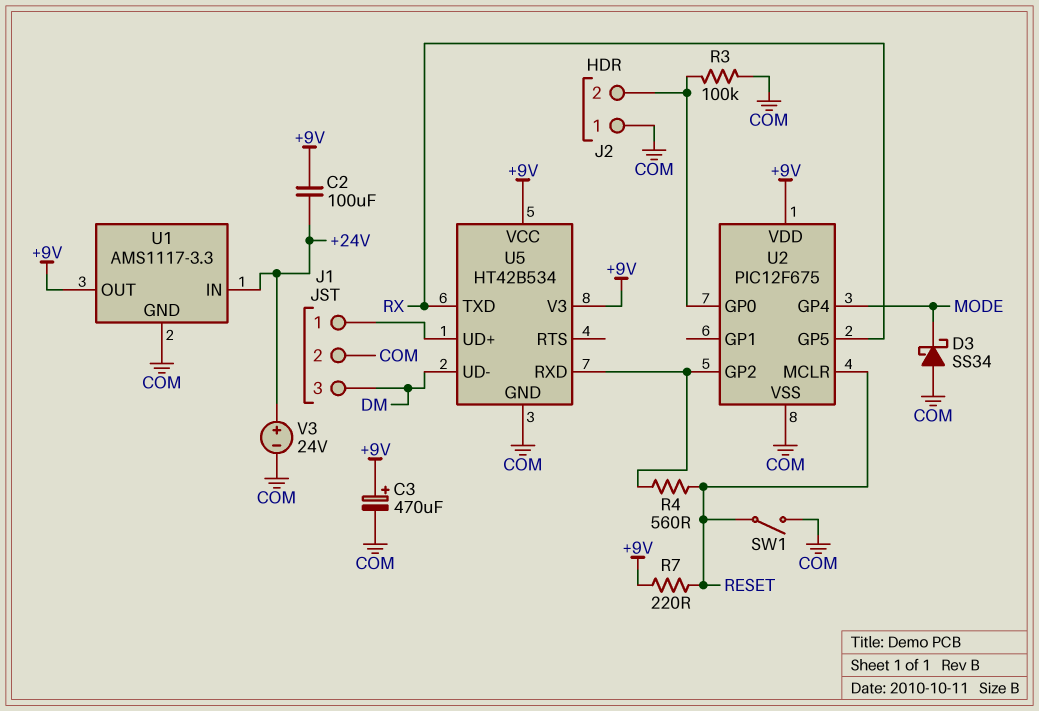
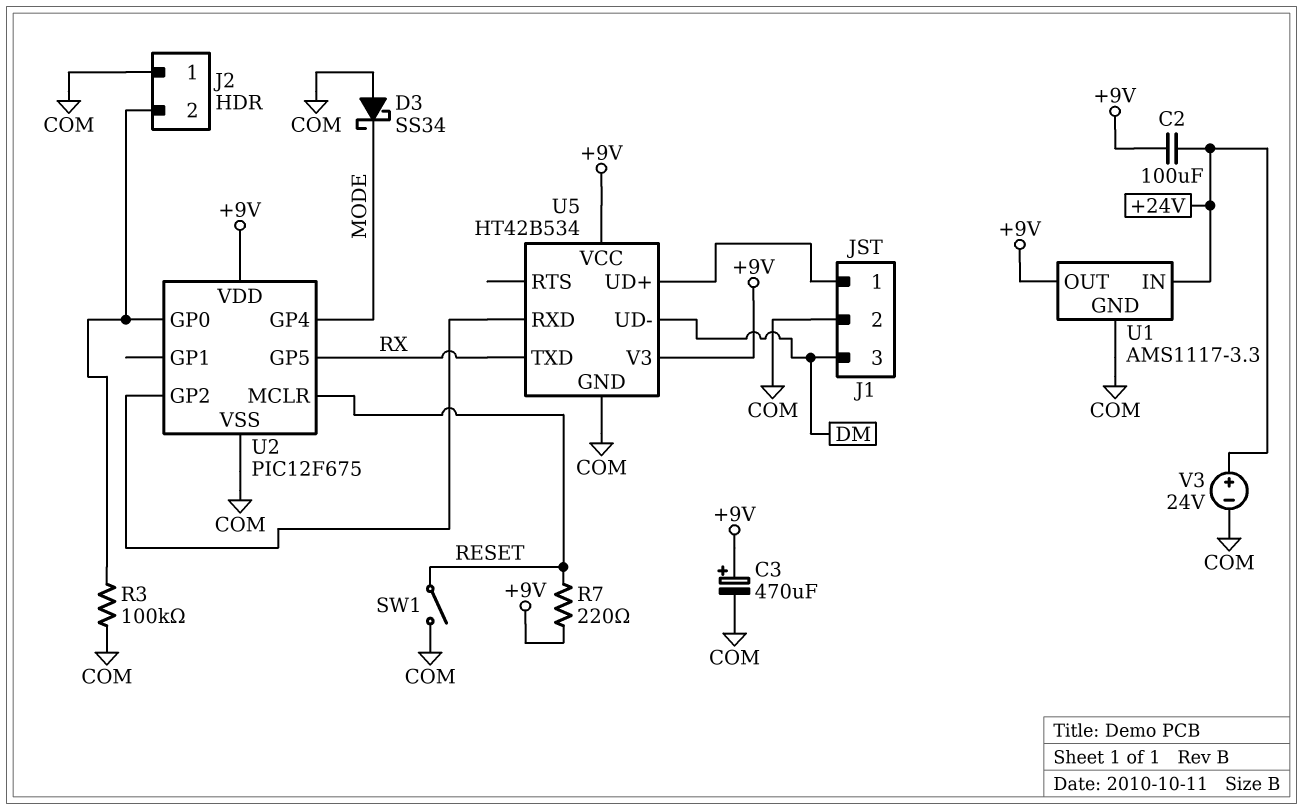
R4: 560 (RESET, U2/GP2) -> none

